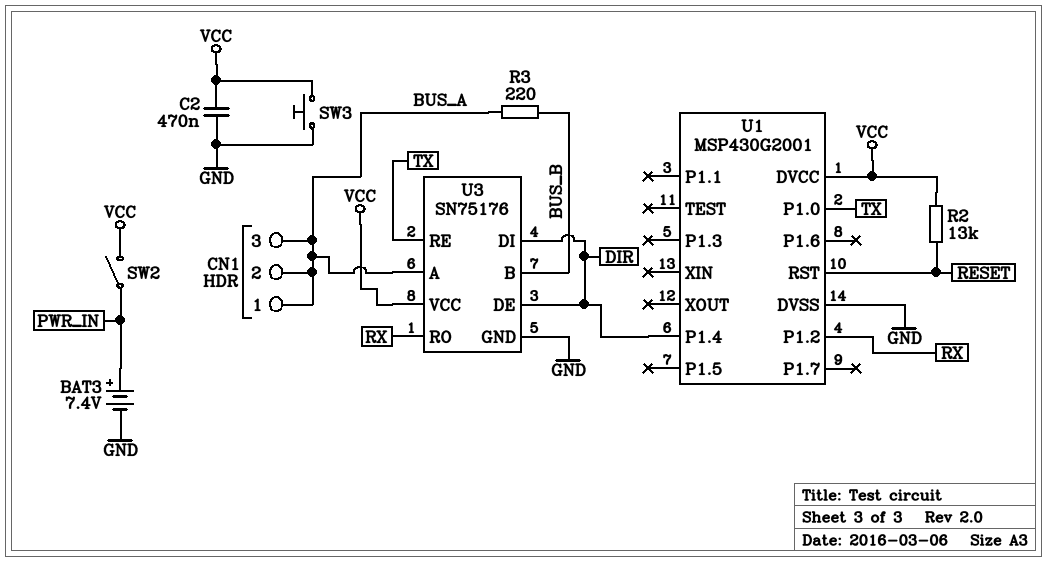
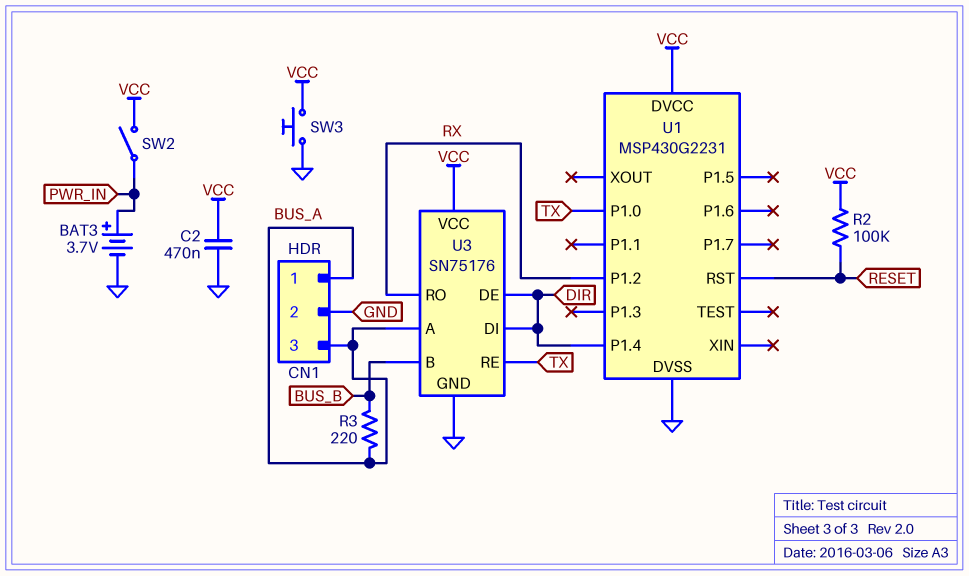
BAT3: 7.4V (plus PWR_IN, minus GND) -> 3.7V (plus PWR_IN, minus GND)
CN1 pin 2: BUS_A -> GND
R2: 13k (RESET, VCC) -> 100k (RESET, VCC)
U1: MSP430G2001 -> MSP430G2231

